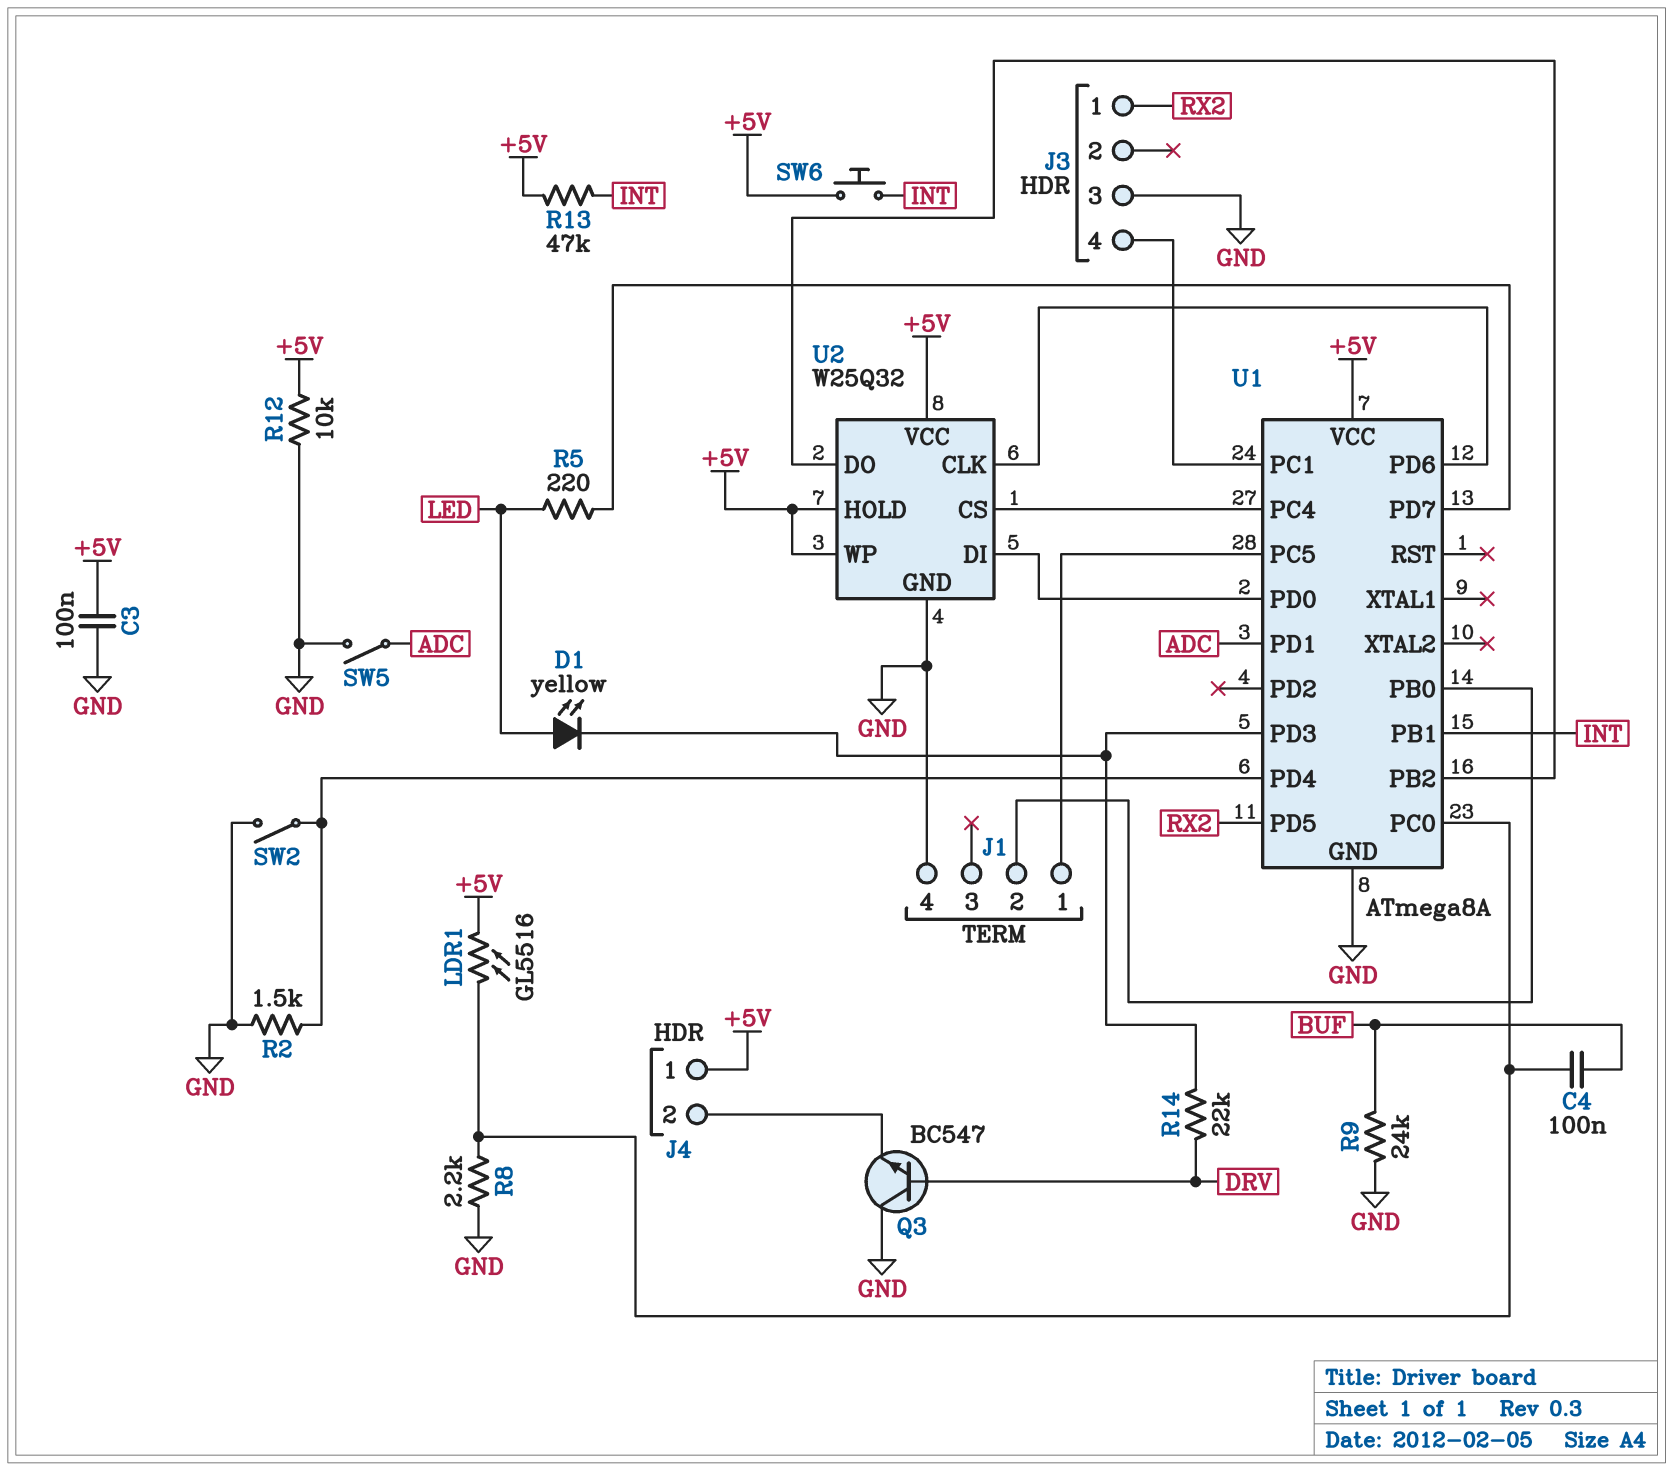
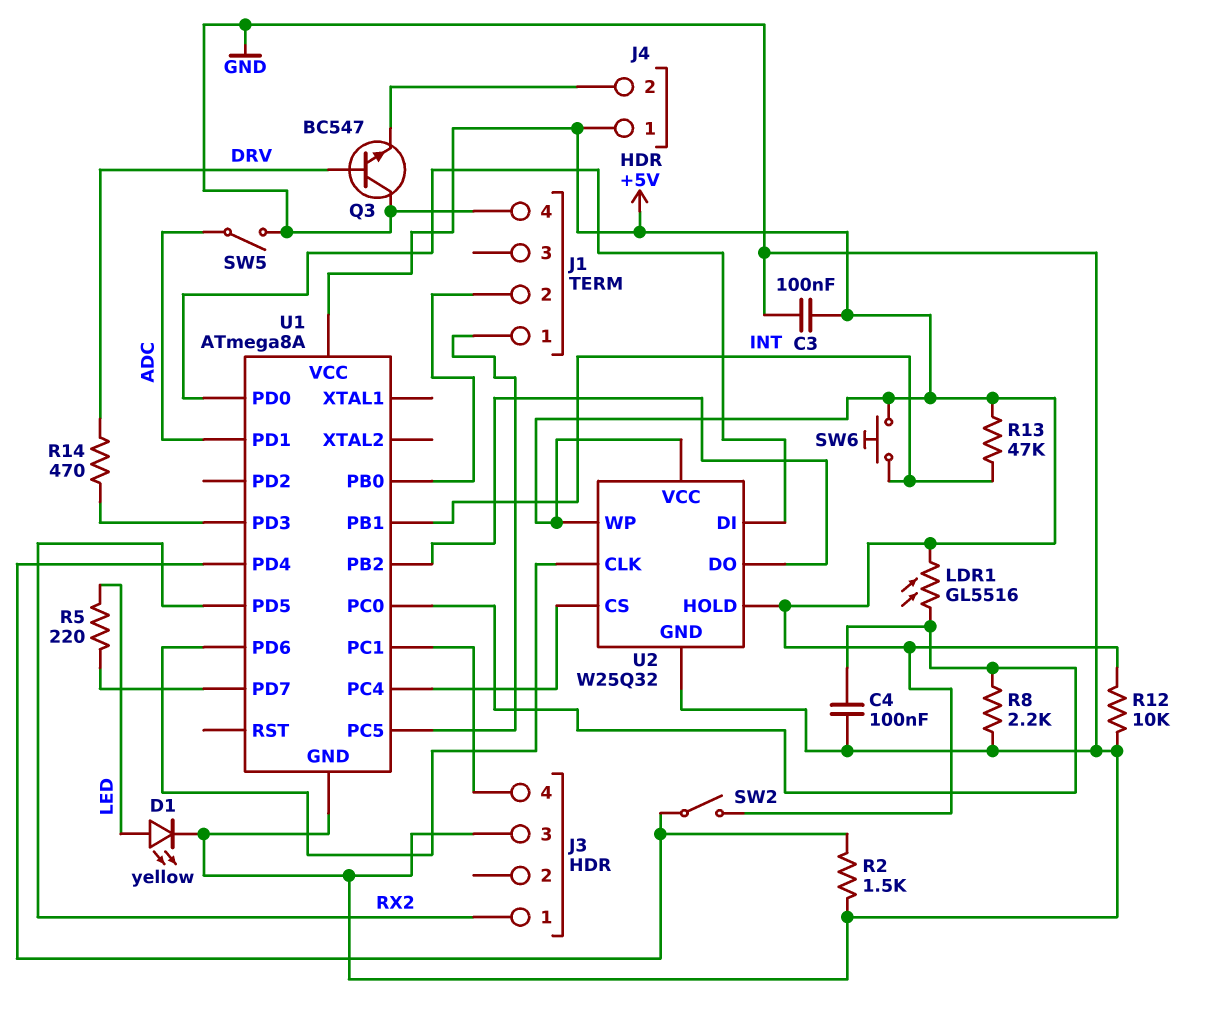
C4: 100nF (BUF, U1/PC0) -> 100nF (GND, U1/PC0)
D1: LED yellow (A LED, K U1/PD3) -> LED yellow (A LED, K GND)
R9: 24k (BUF, GND) -> none
R14: 22k (DRV, U1/PD3) -> 470 (DRV, U1/PD3)
SW2: switch (GND, U1/PD4) -> switch (+5V, U1/PD4)

